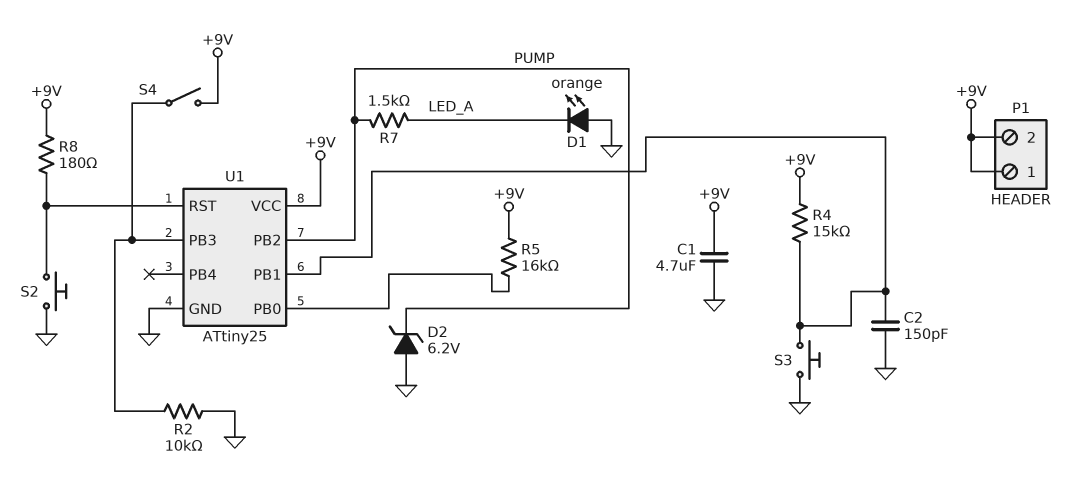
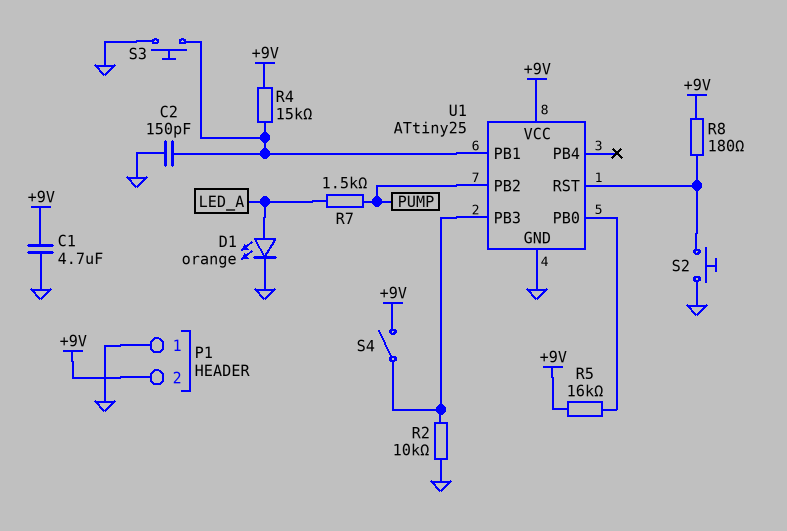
D1: LED orange (A GND, K LED_A) -> LED orange (A LED_A, K GND)
D2: zener 6.2V (A GND, K PUMP) -> none
P1 pin 1: +9V -> GND

